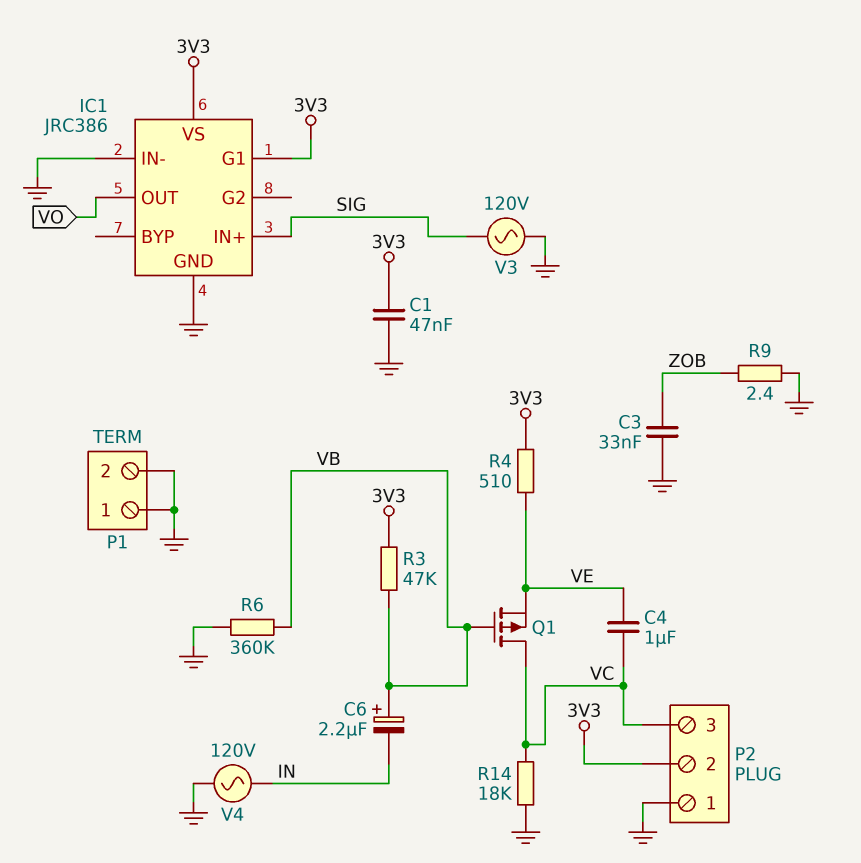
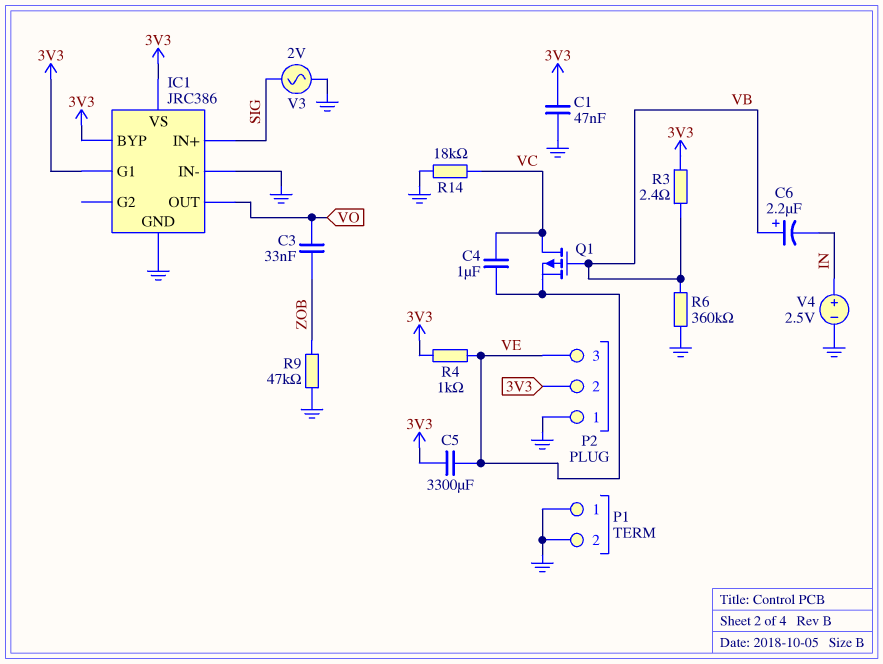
C3: 33nF (GND, ZOB) -> 33nF (VO, ZOB)
C5: none -> 3300uF (3V3, VE)
IC1 pin BYP: none -> 3V3
P2 pin 3: VC -> VE
R3: 47k (3V3, VB) -> 2.4 (3V3, VB)
R4: 510 (3V3, VE) -> 1k (3V3, VE)
R9: 2.4 (GND, ZOB) -> 47k (GND, ZOB)
V3: AC 120V (GND, SIG) -> AC 2V (GND, SIG)
V4: AC 120V (GND, IN) -> 2.5V (plus IN, minus GND)

